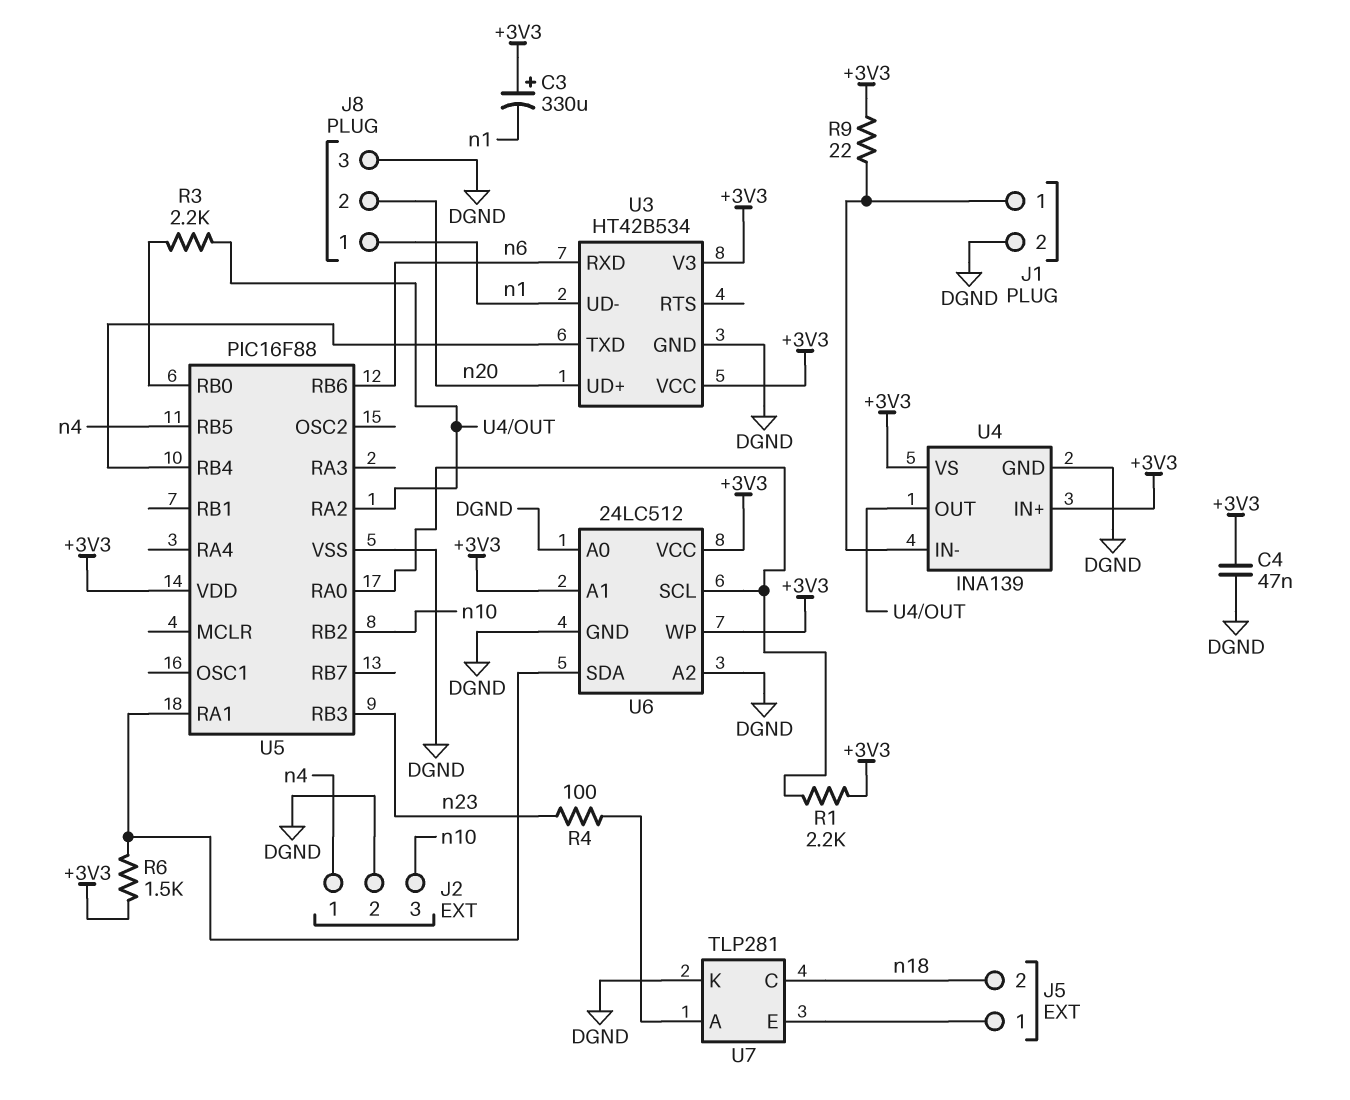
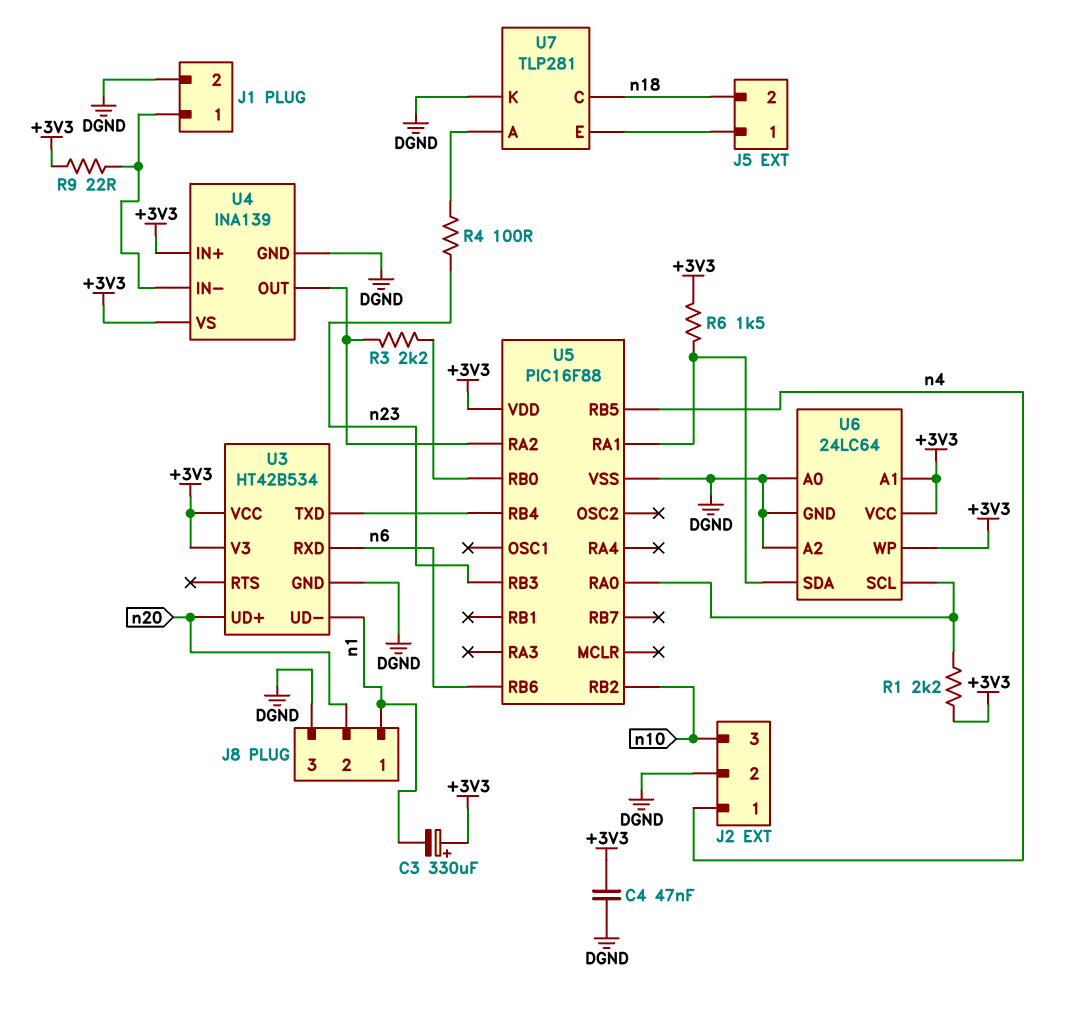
U6: 24LC512 -> 24LC64

